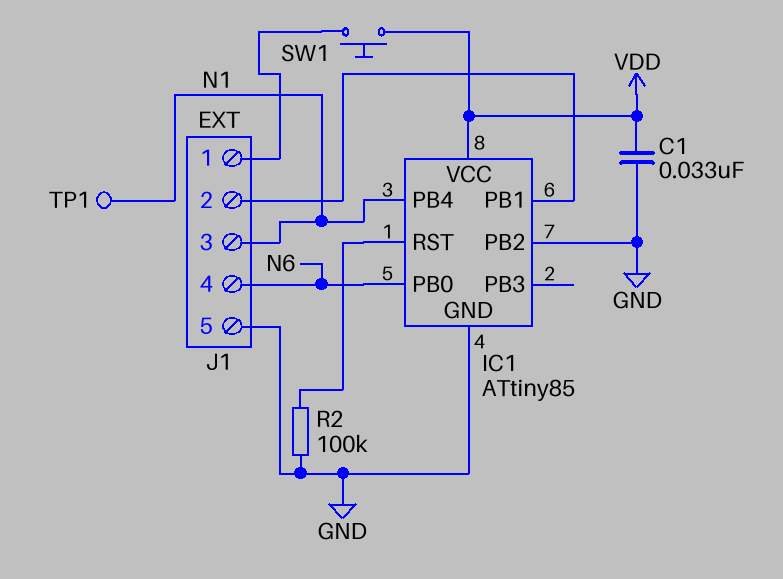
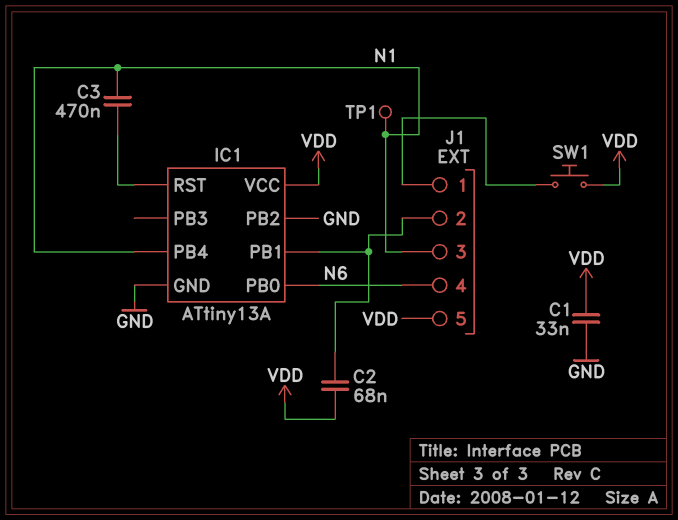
C2: none -> 68nF (IC1/PB1, VDD)
C3: none -> 470nF (IC1/RST, N1)
IC1: ATtiny85 -> ATtiny13A
J1 pin 5: GND -> VDD
R2: 100k (GND, IC1/RST) -> none

